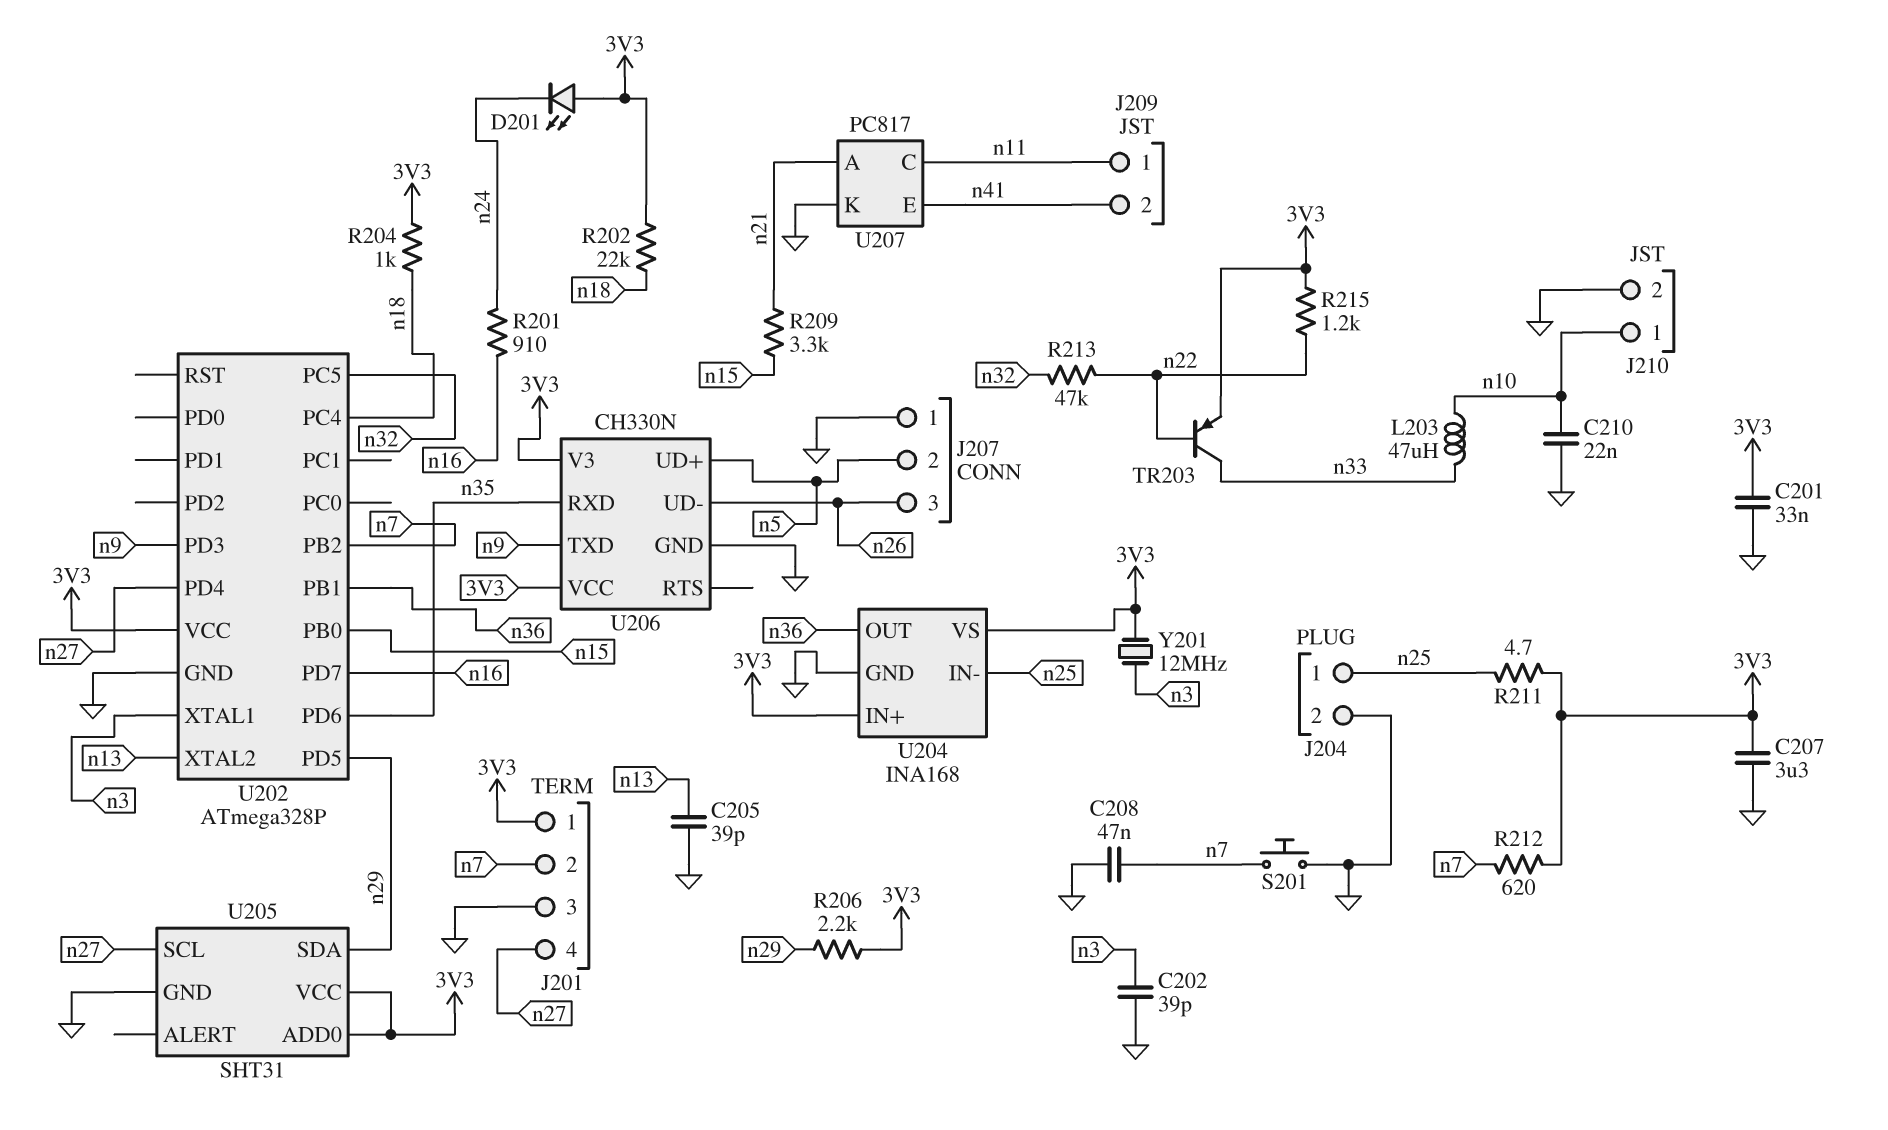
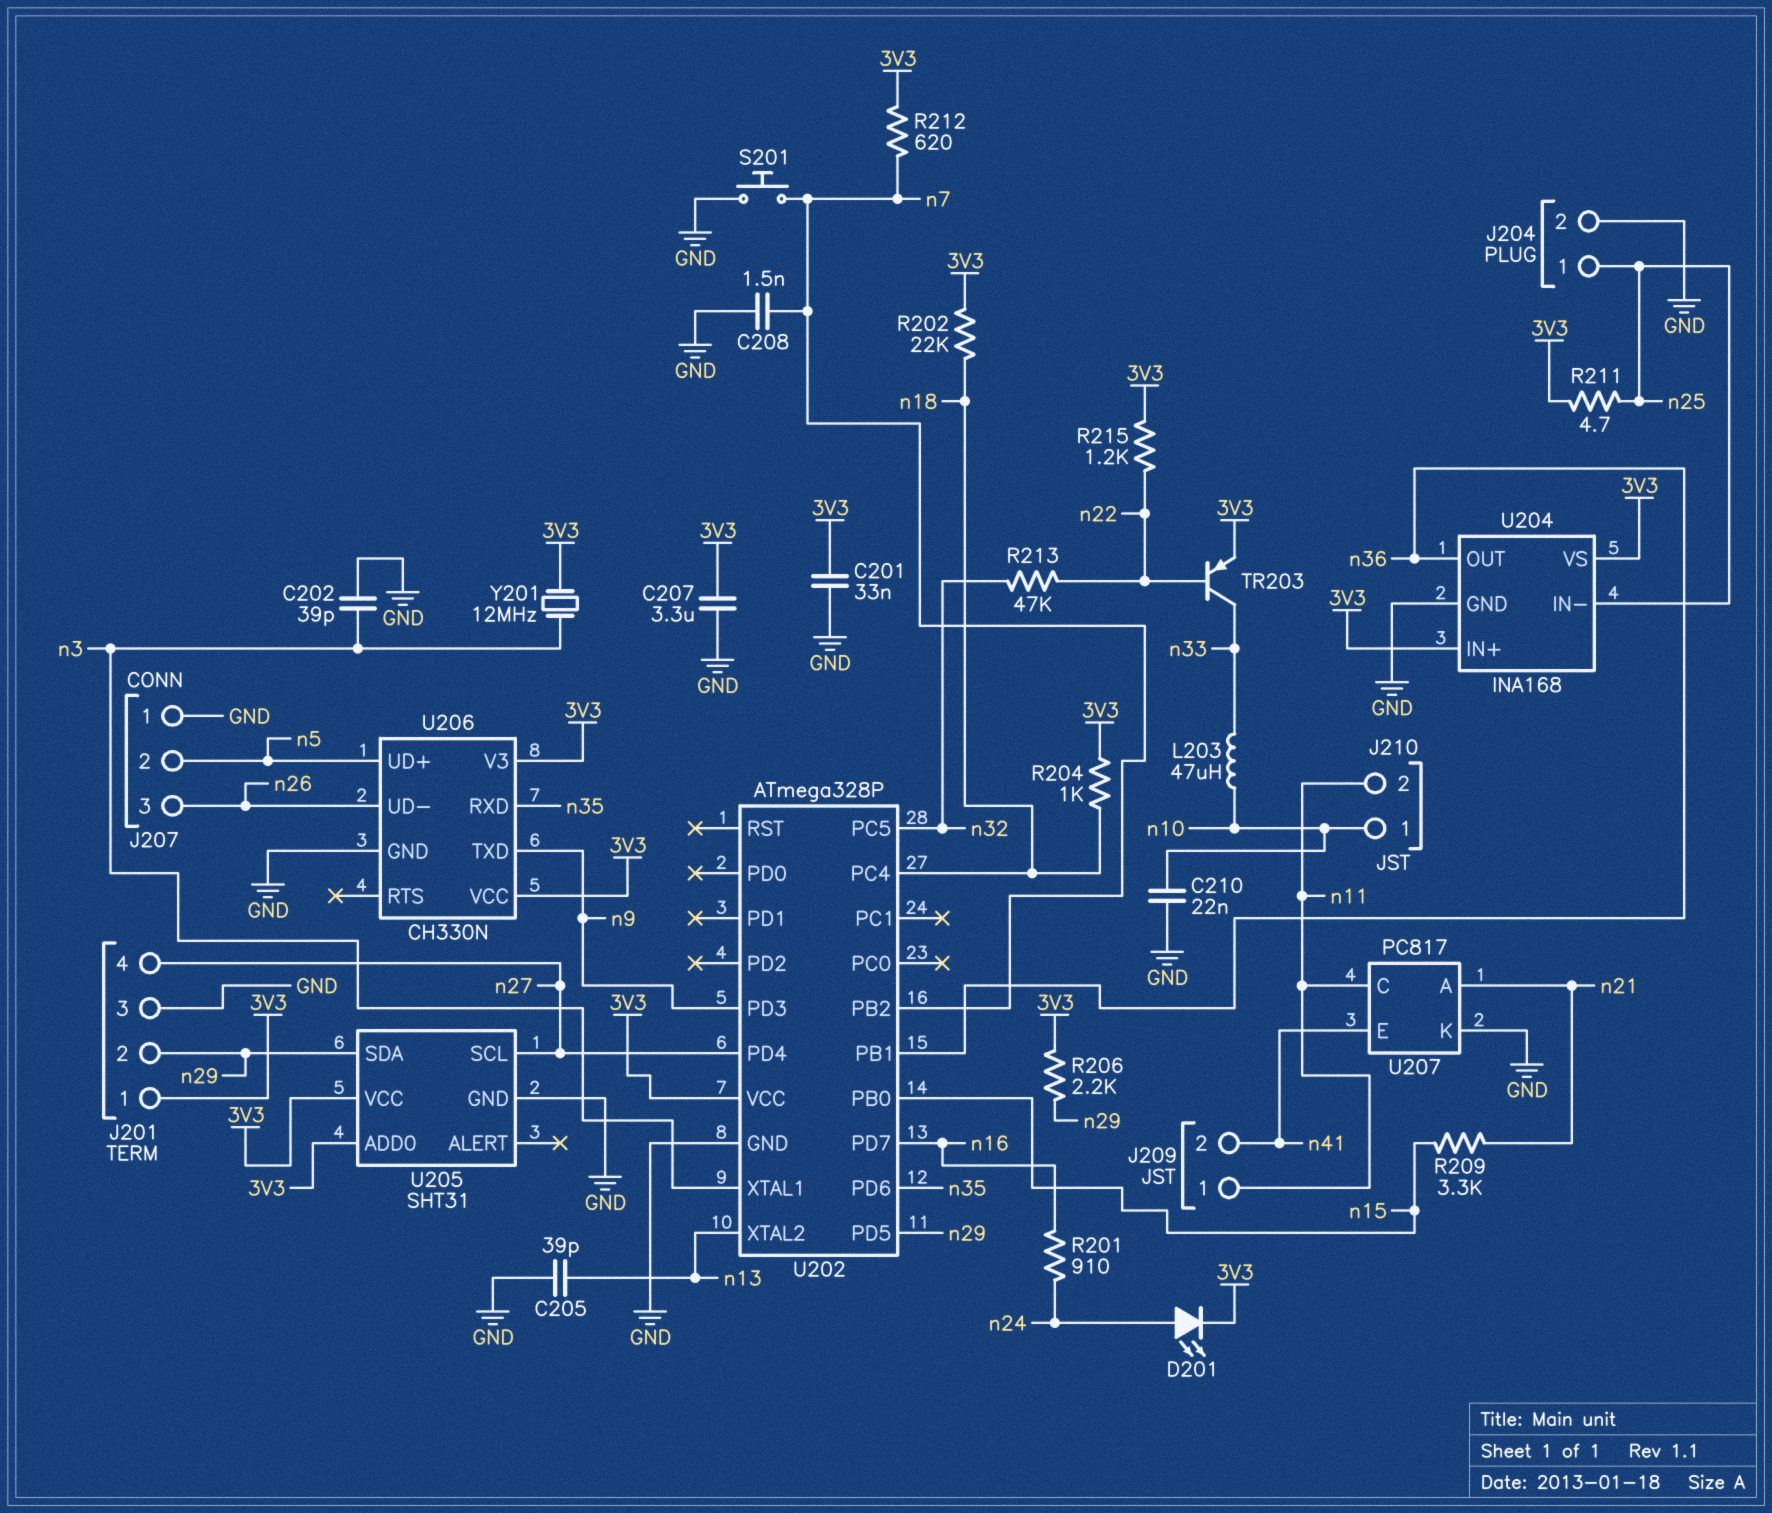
C208: 47nF (GND, n7) -> 1.5nF (GND, n7)
D201: LED (A 3V3, K n24) -> LED (A n24, K 3V3)
J201 pin 2: n7 -> n29
J210 pin 2: GND -> n11

